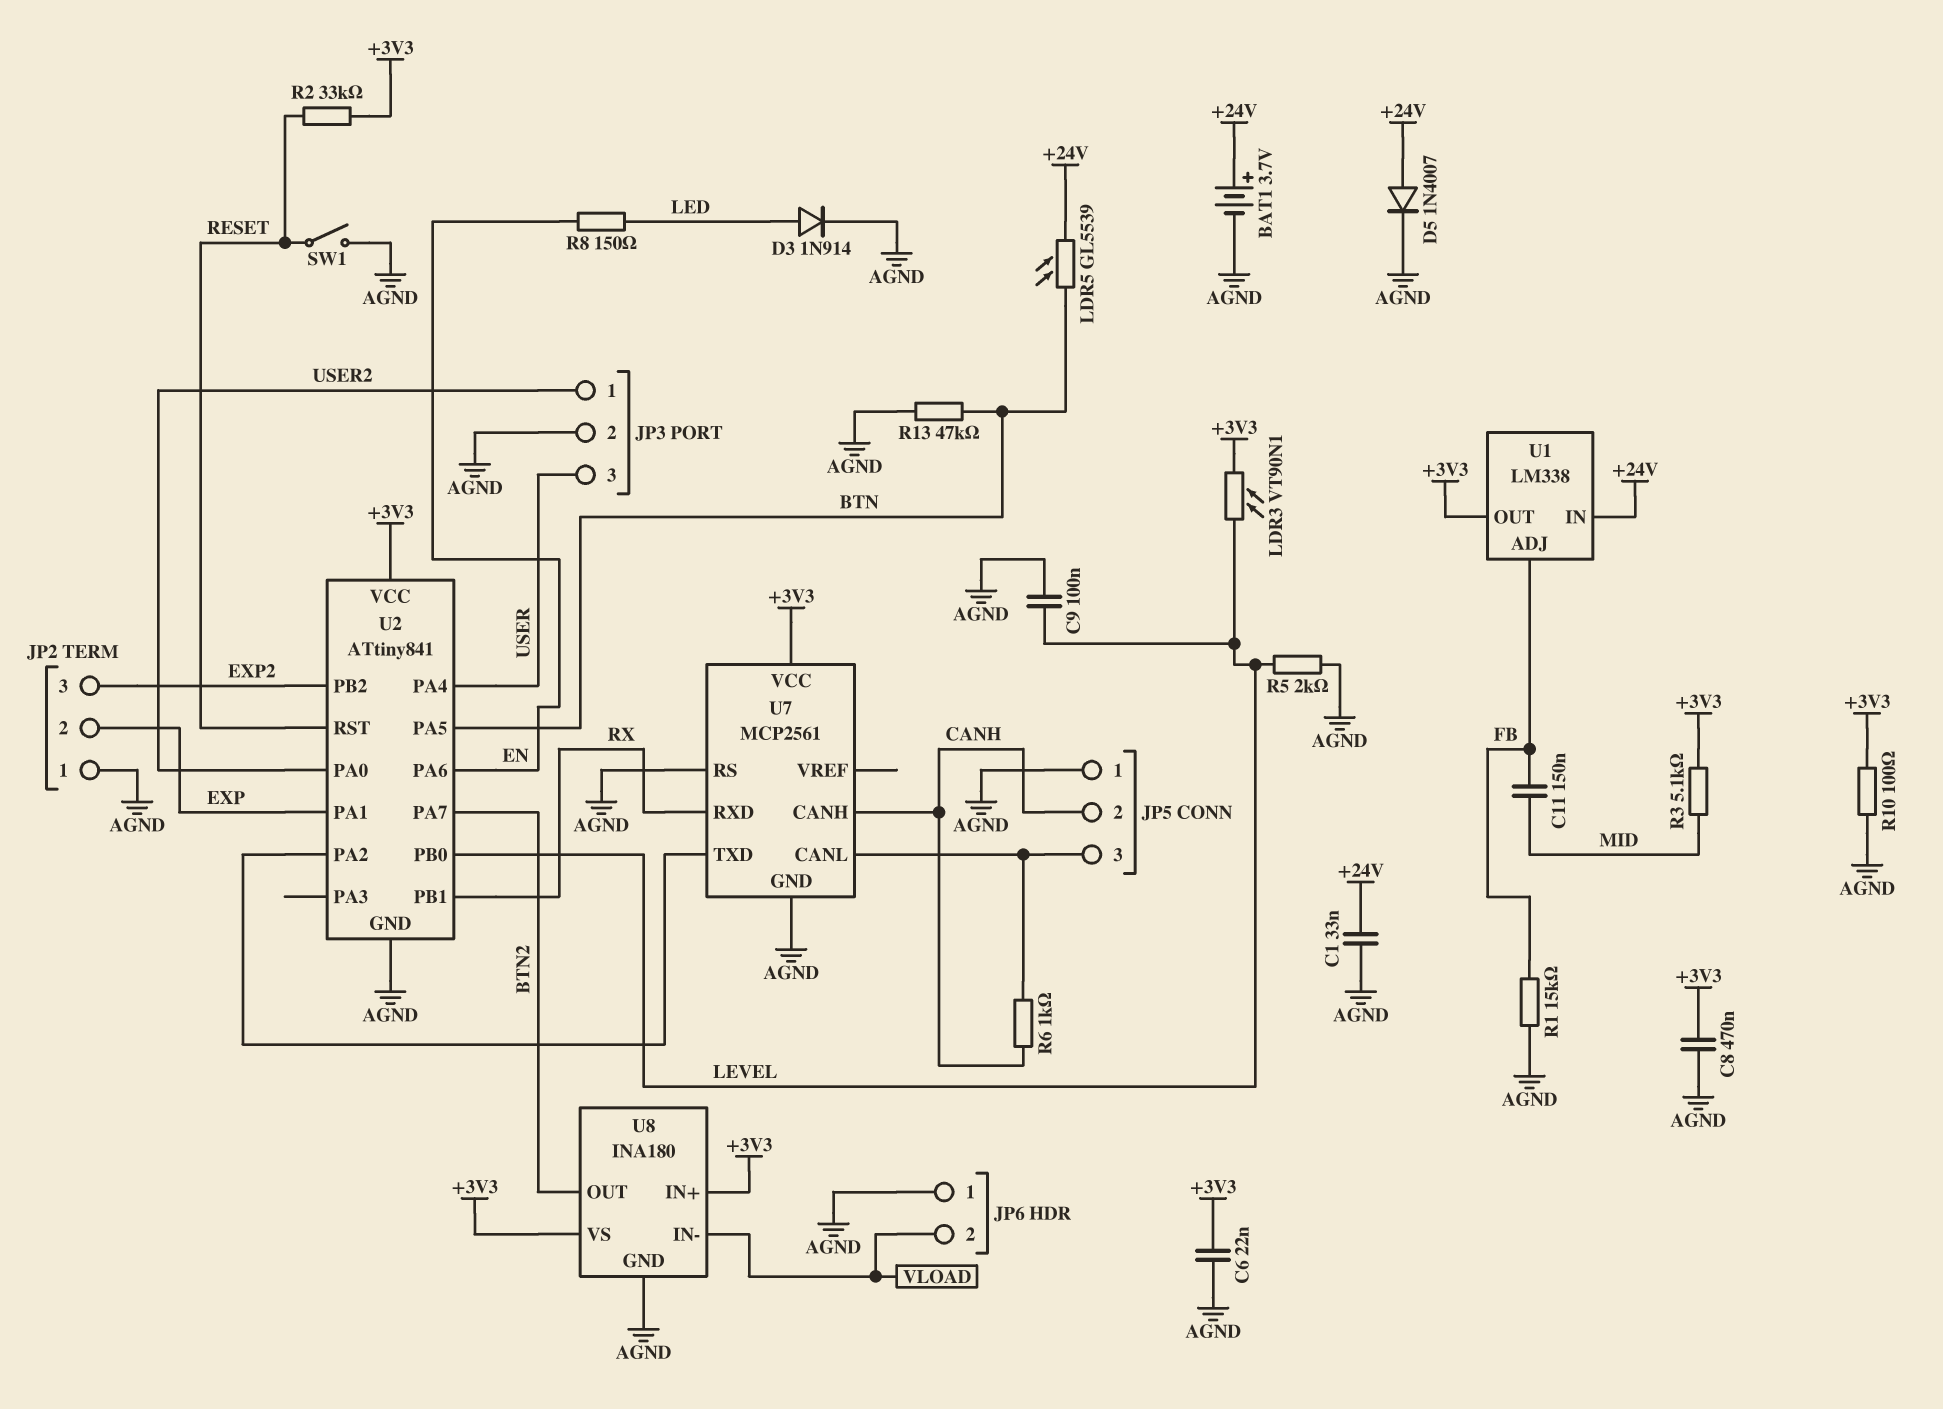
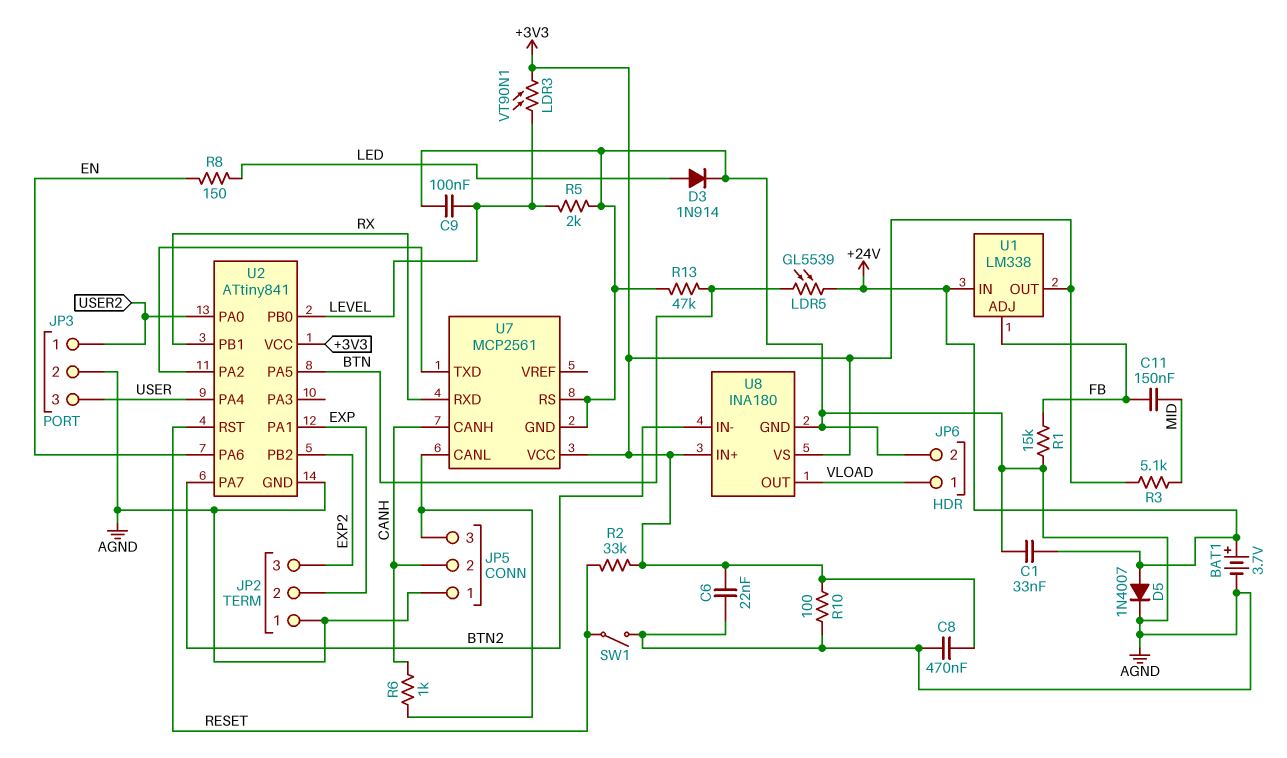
JP6 pin 1: AGND -> VLOAD
JP6 pin 2: VLOAD -> AGND
U8 pin IN-: VLOAD -> BTN2
U8 pin OUT: BTN2 -> VLOAD

